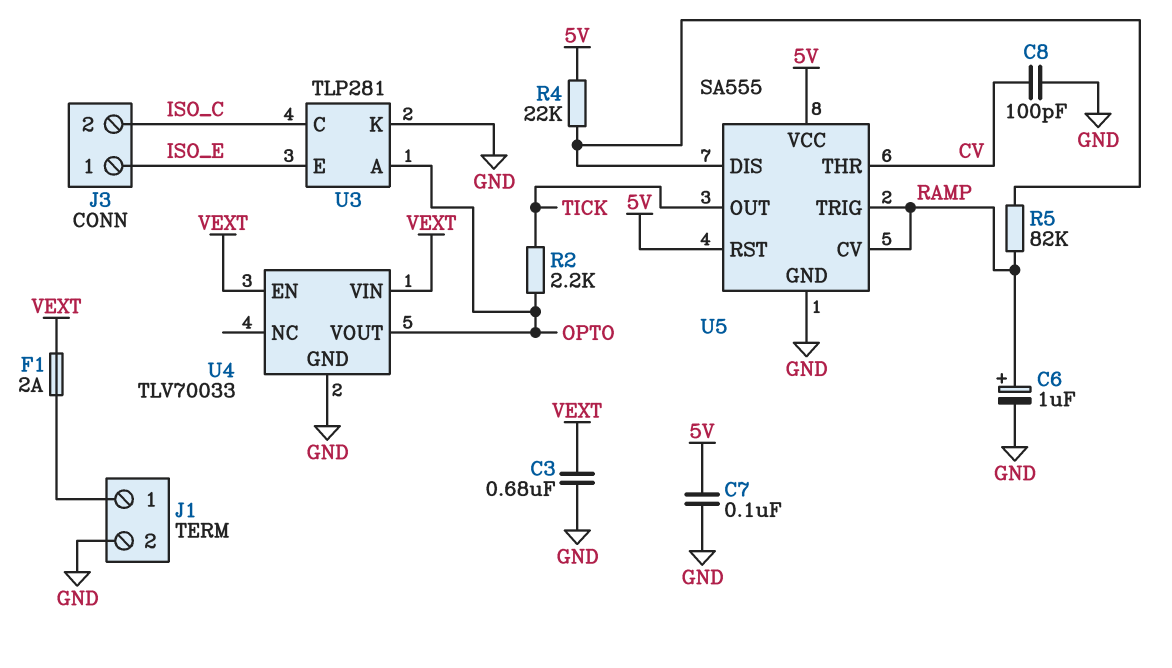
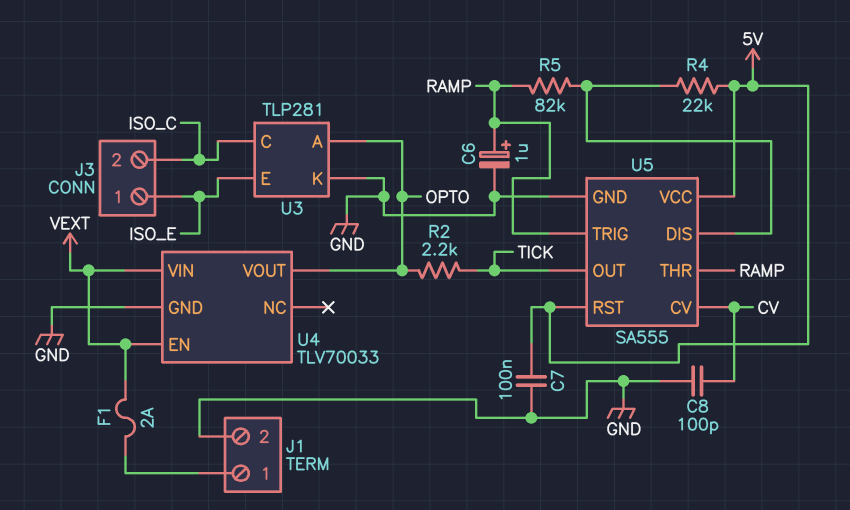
C3: 680nF (GND, VEXT) -> none
U5 pin CV: RAMP -> CV
U5 pin THR: CV -> RAMP

